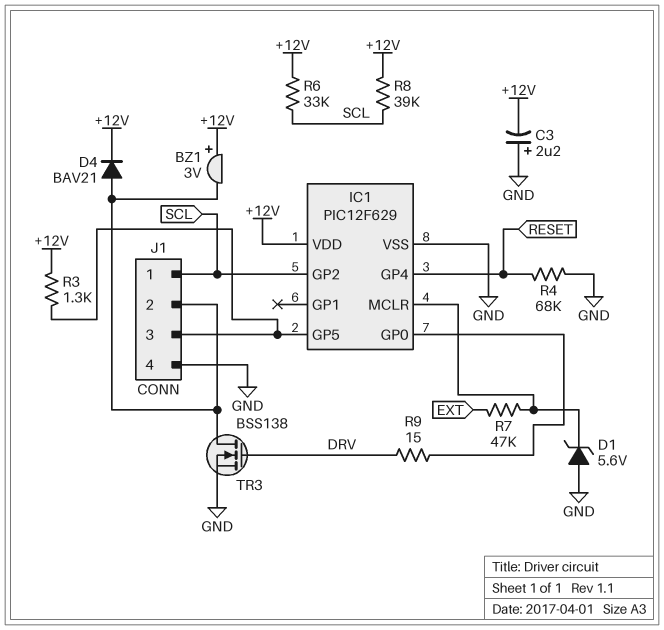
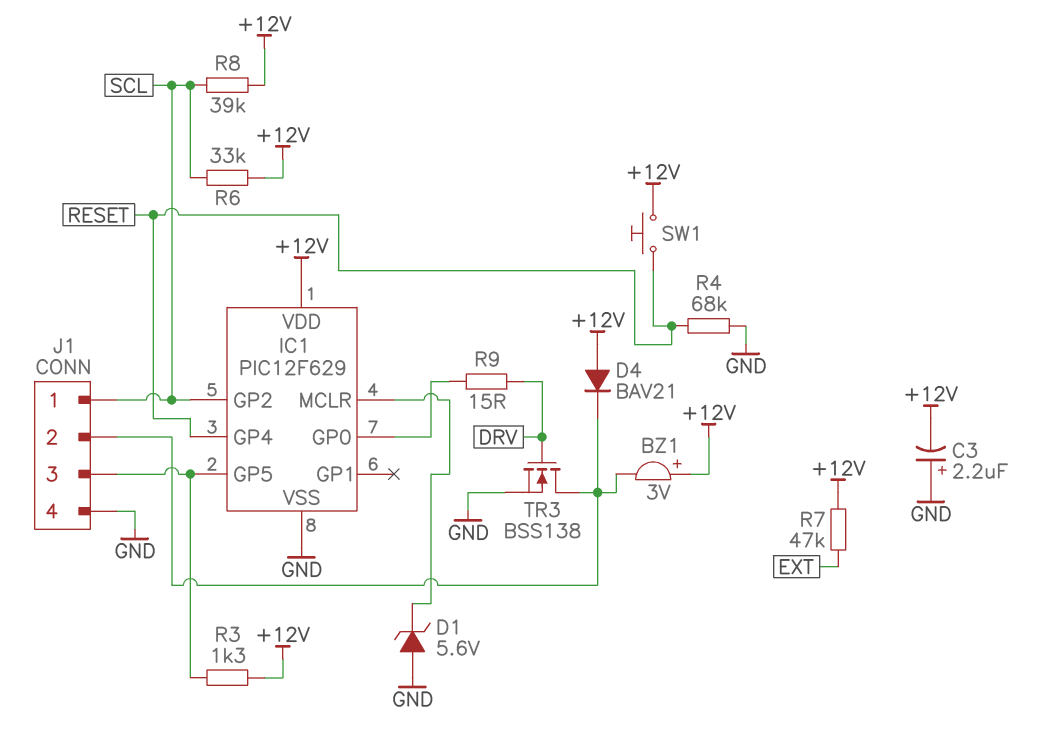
D4: diode BAV21 (A J1/2, K +12V) -> diode BAV21 (A +12V, K J1/2)
R7: 47k (EXT, IC1/MCLR) -> 47k (+12V, EXT)
SW1: none -> button (+12V, RESET)

